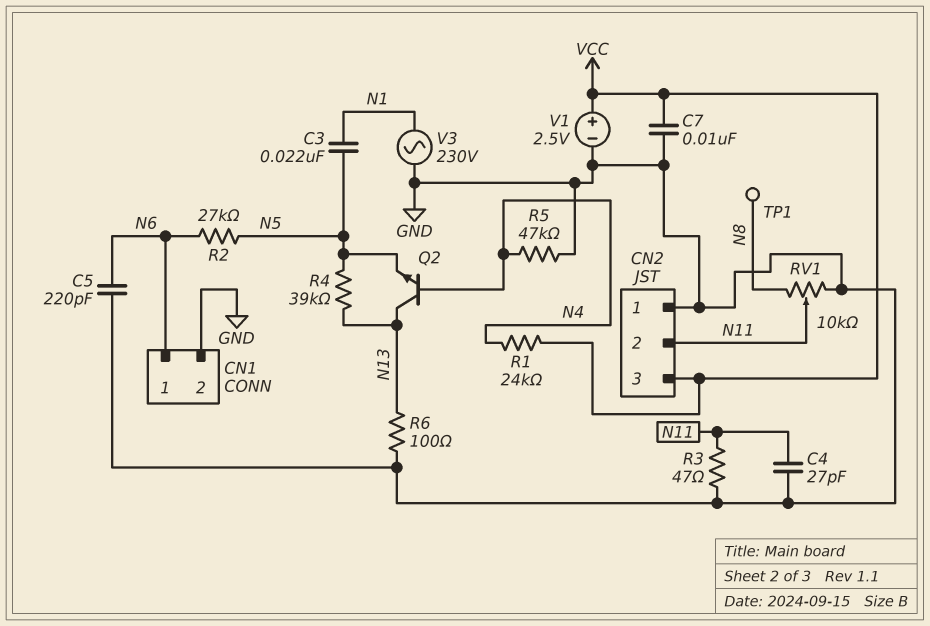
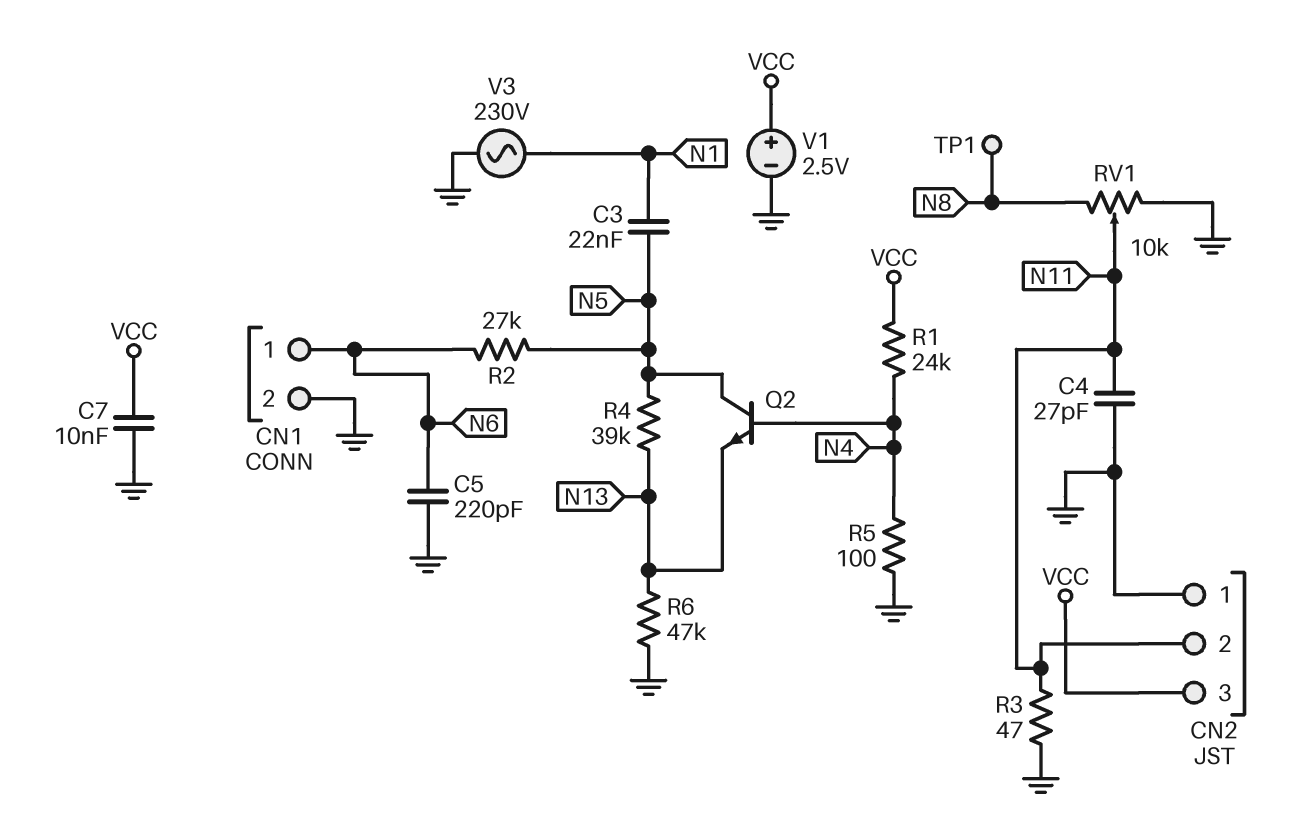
Q2: NPN (B N4, C N13, E N5) -> NPN (B N4, C N5, E N13)
R5: 47k (GND, N4) -> 100 (GND, N4)
R6: 100 (GND, N13) -> 47k (GND, N13)

